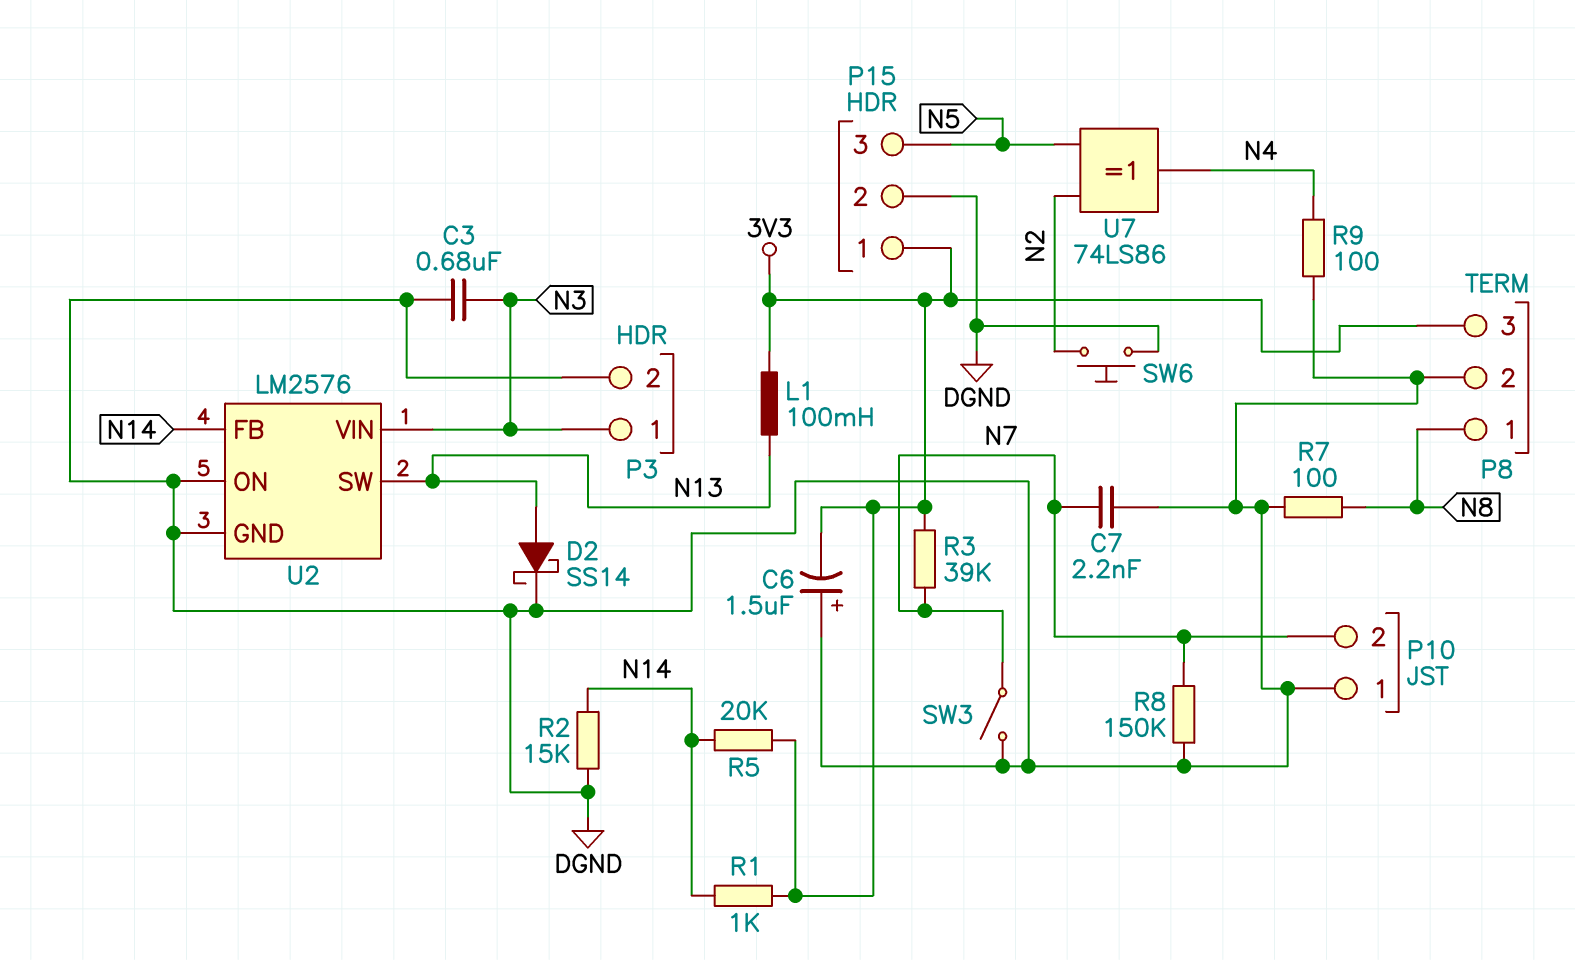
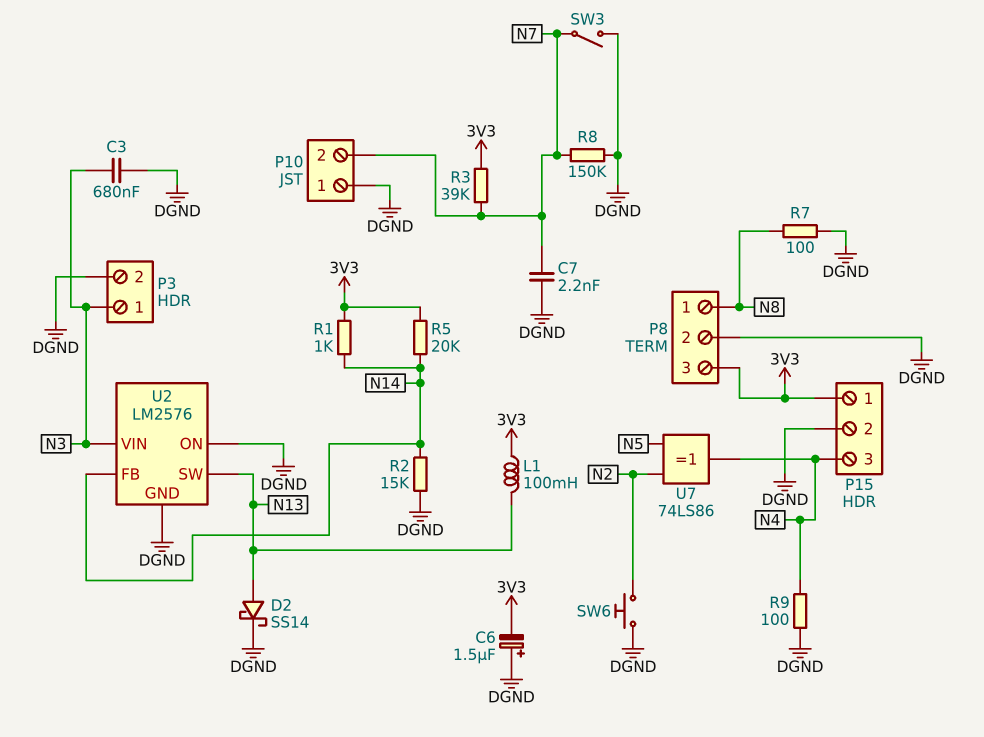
P15 pin 3: N5 -> N4

